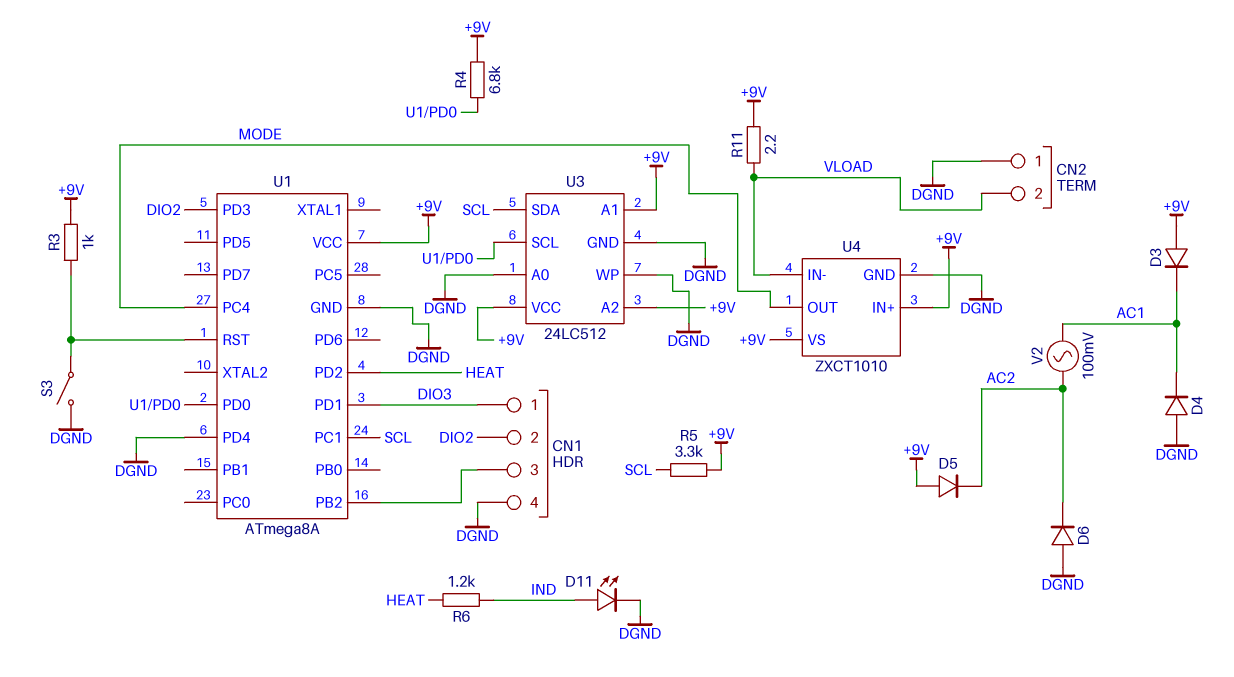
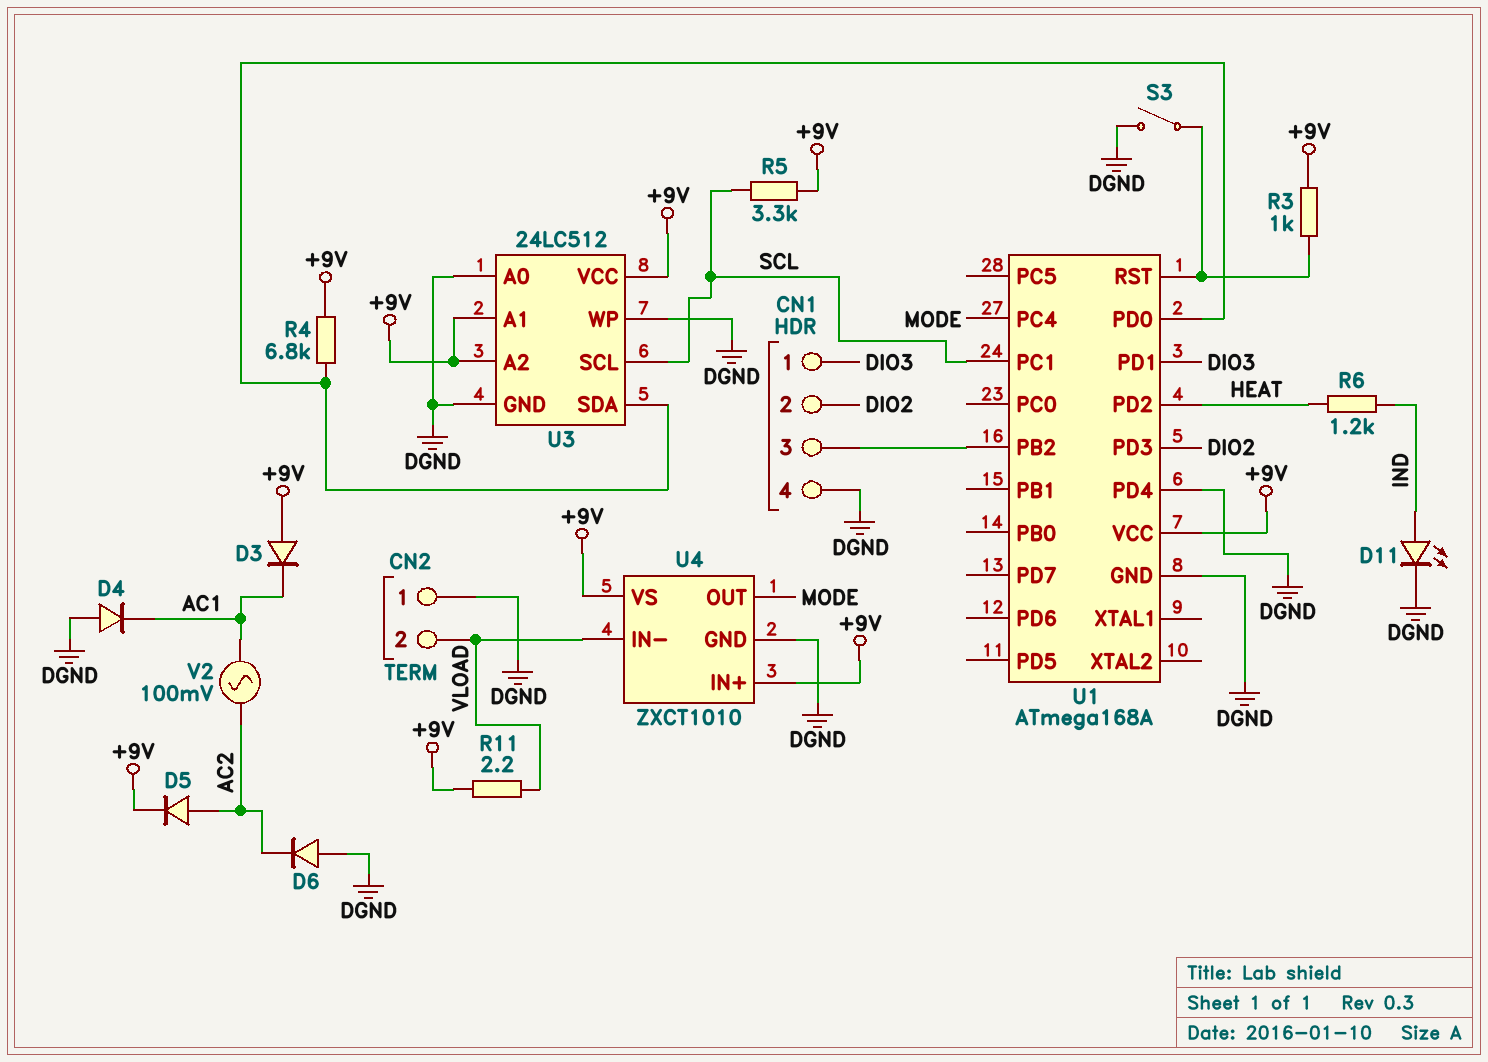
D5: diode (A +9V, K AC2) -> diode (A AC2, K +9V)
U1: ATmega8A -> ATmega168A
U3 pin SCL: U1/PD0 -> SCL
U3 pin SDA: SCL -> U1/PD0

